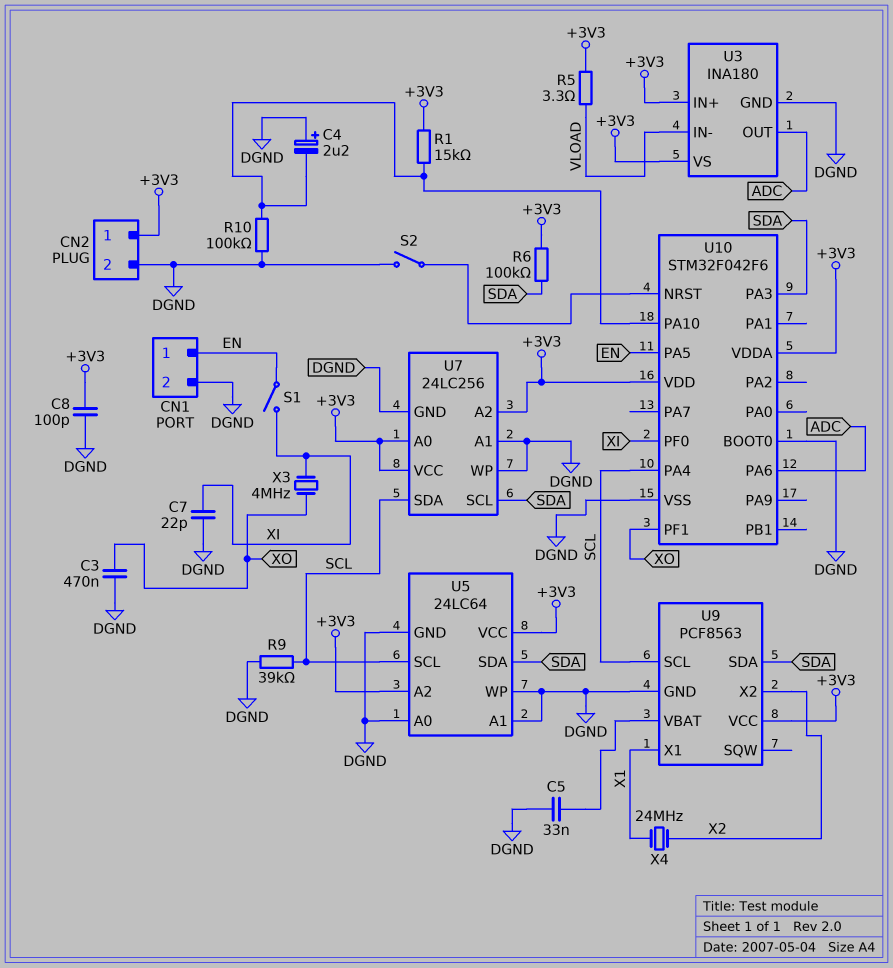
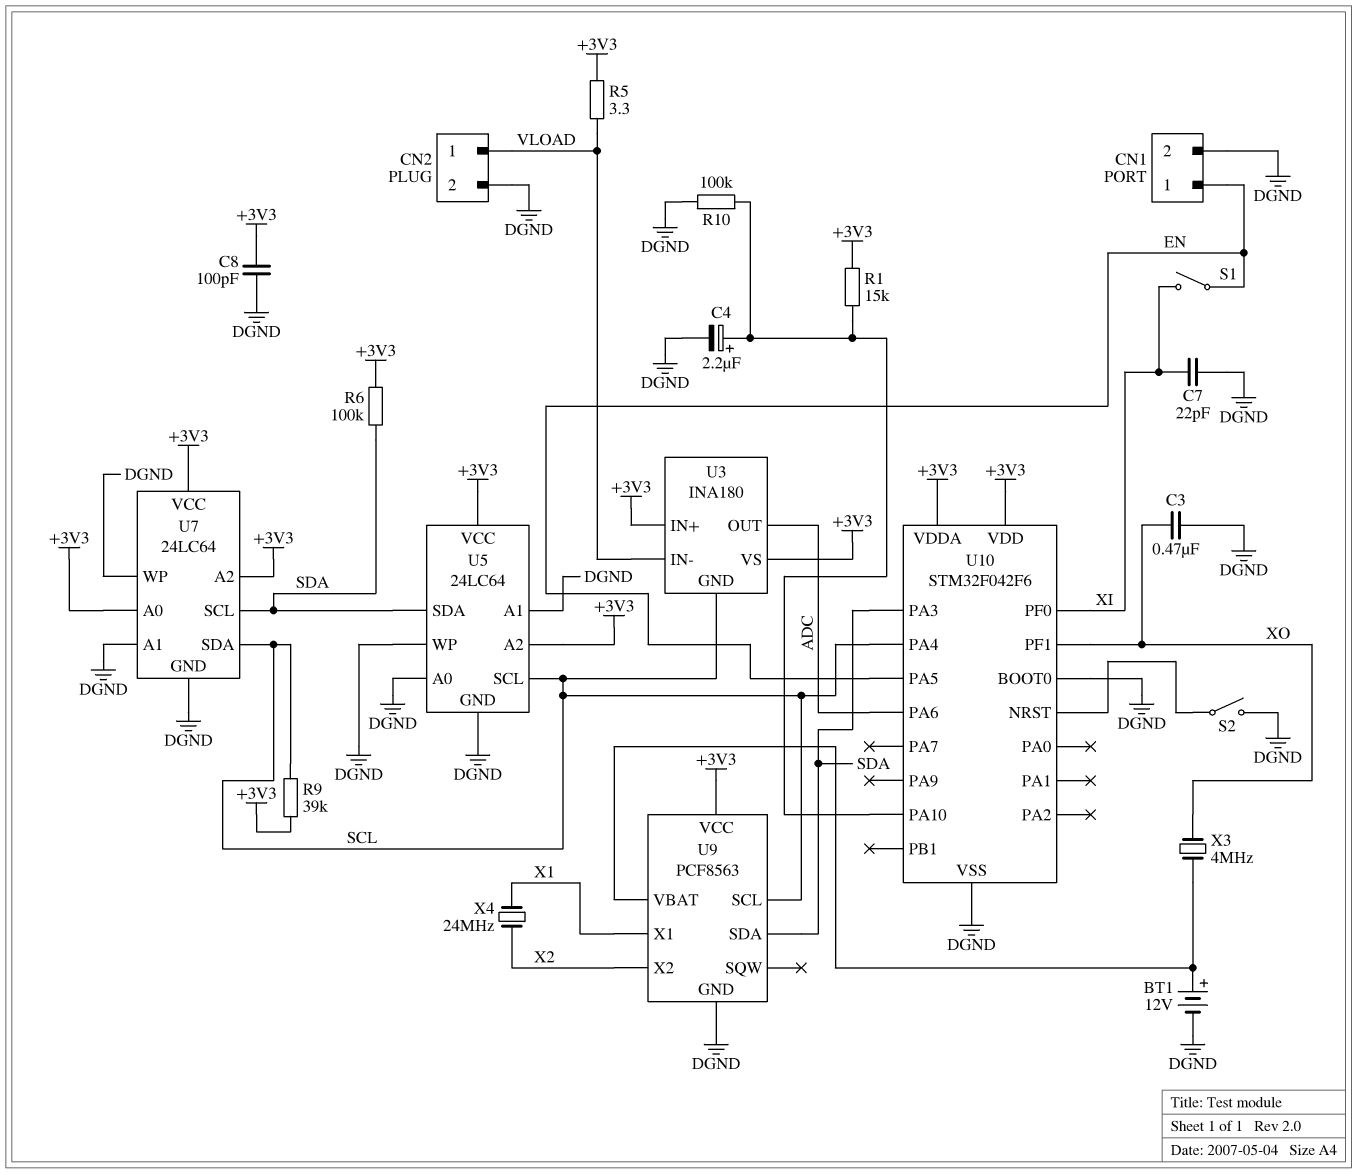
BT1: none -> 12V (plus U9/VBAT, minus DGND)
C4: 2.2uF (plus DGND, minus U10/PA10) -> 2.2uF (plus U10/PA10, minus DGND)
C5: 33nF (DGND, U9/VBAT) -> none
CN2 pin 1: +3V3 -> VLOAD
R9: 39k (DGND, SCL) -> 39k (+3V3, SCL)
U3 pin GND: DGND -> SCL
U7: 24LC256 -> 24LC64
X3: 4MHz (XI, XO) -> 4MHz (U9/VBAT, XO)

